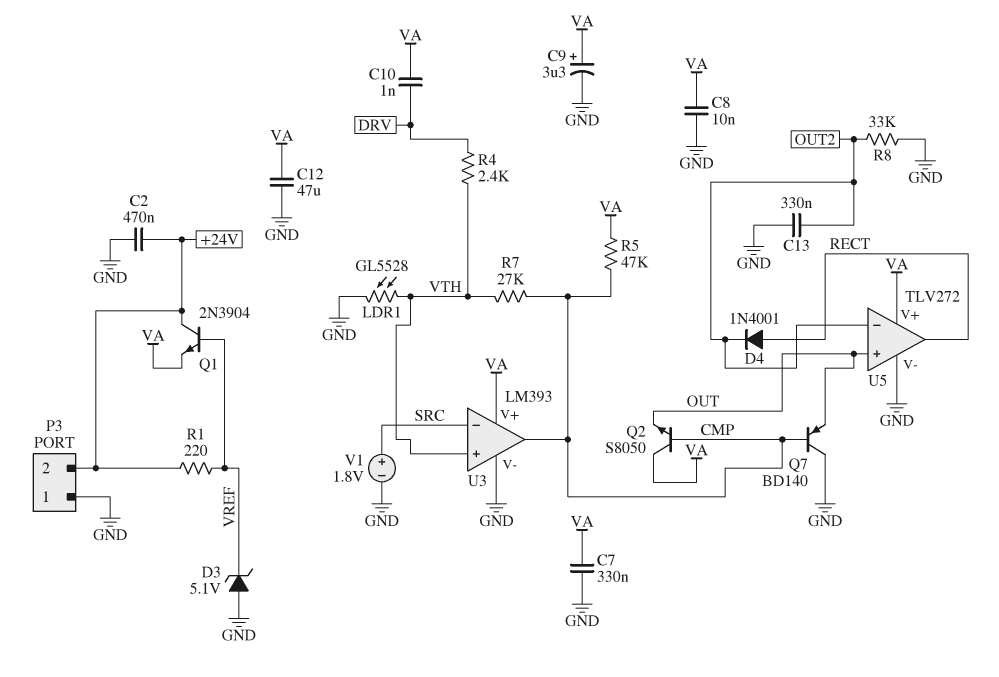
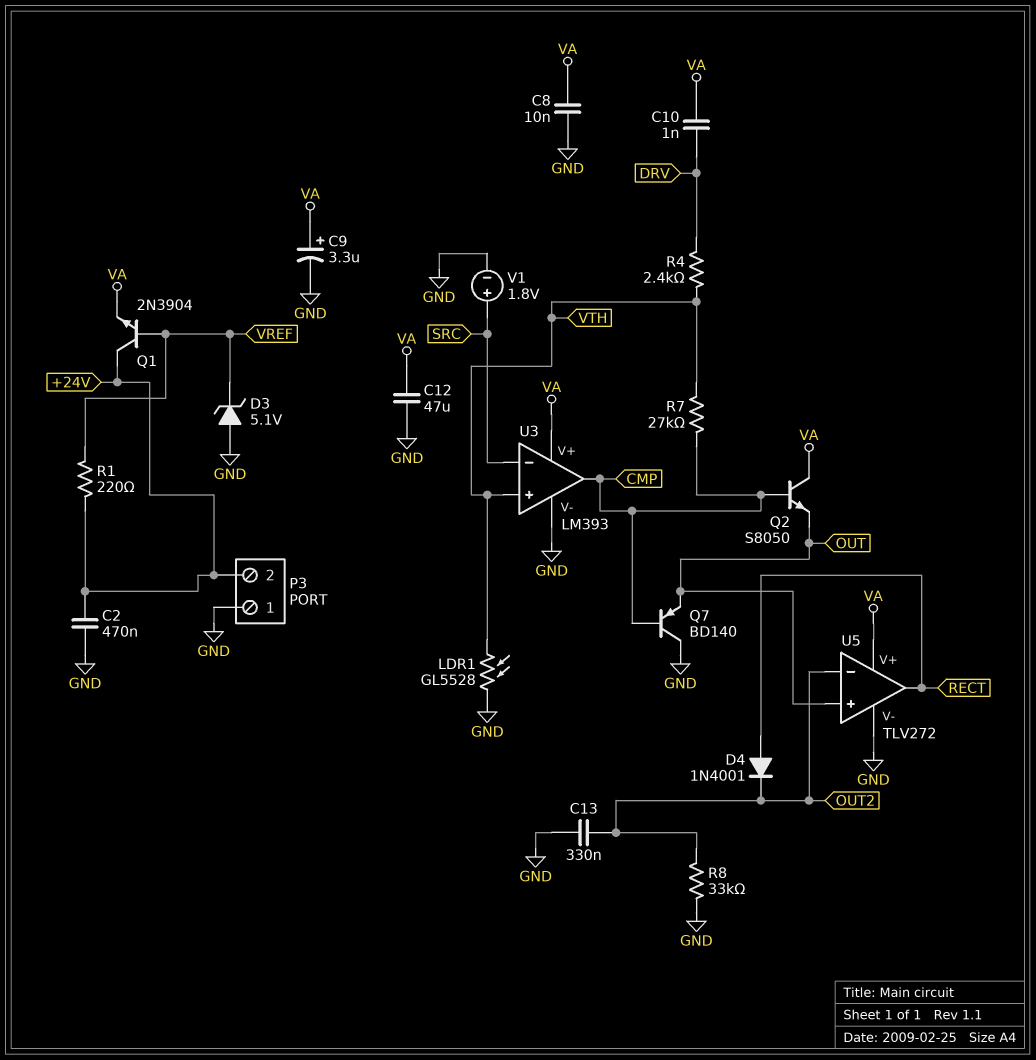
C7: 330nF (GND, VA) -> none
R5: 47k (CMP, VA) -> none

